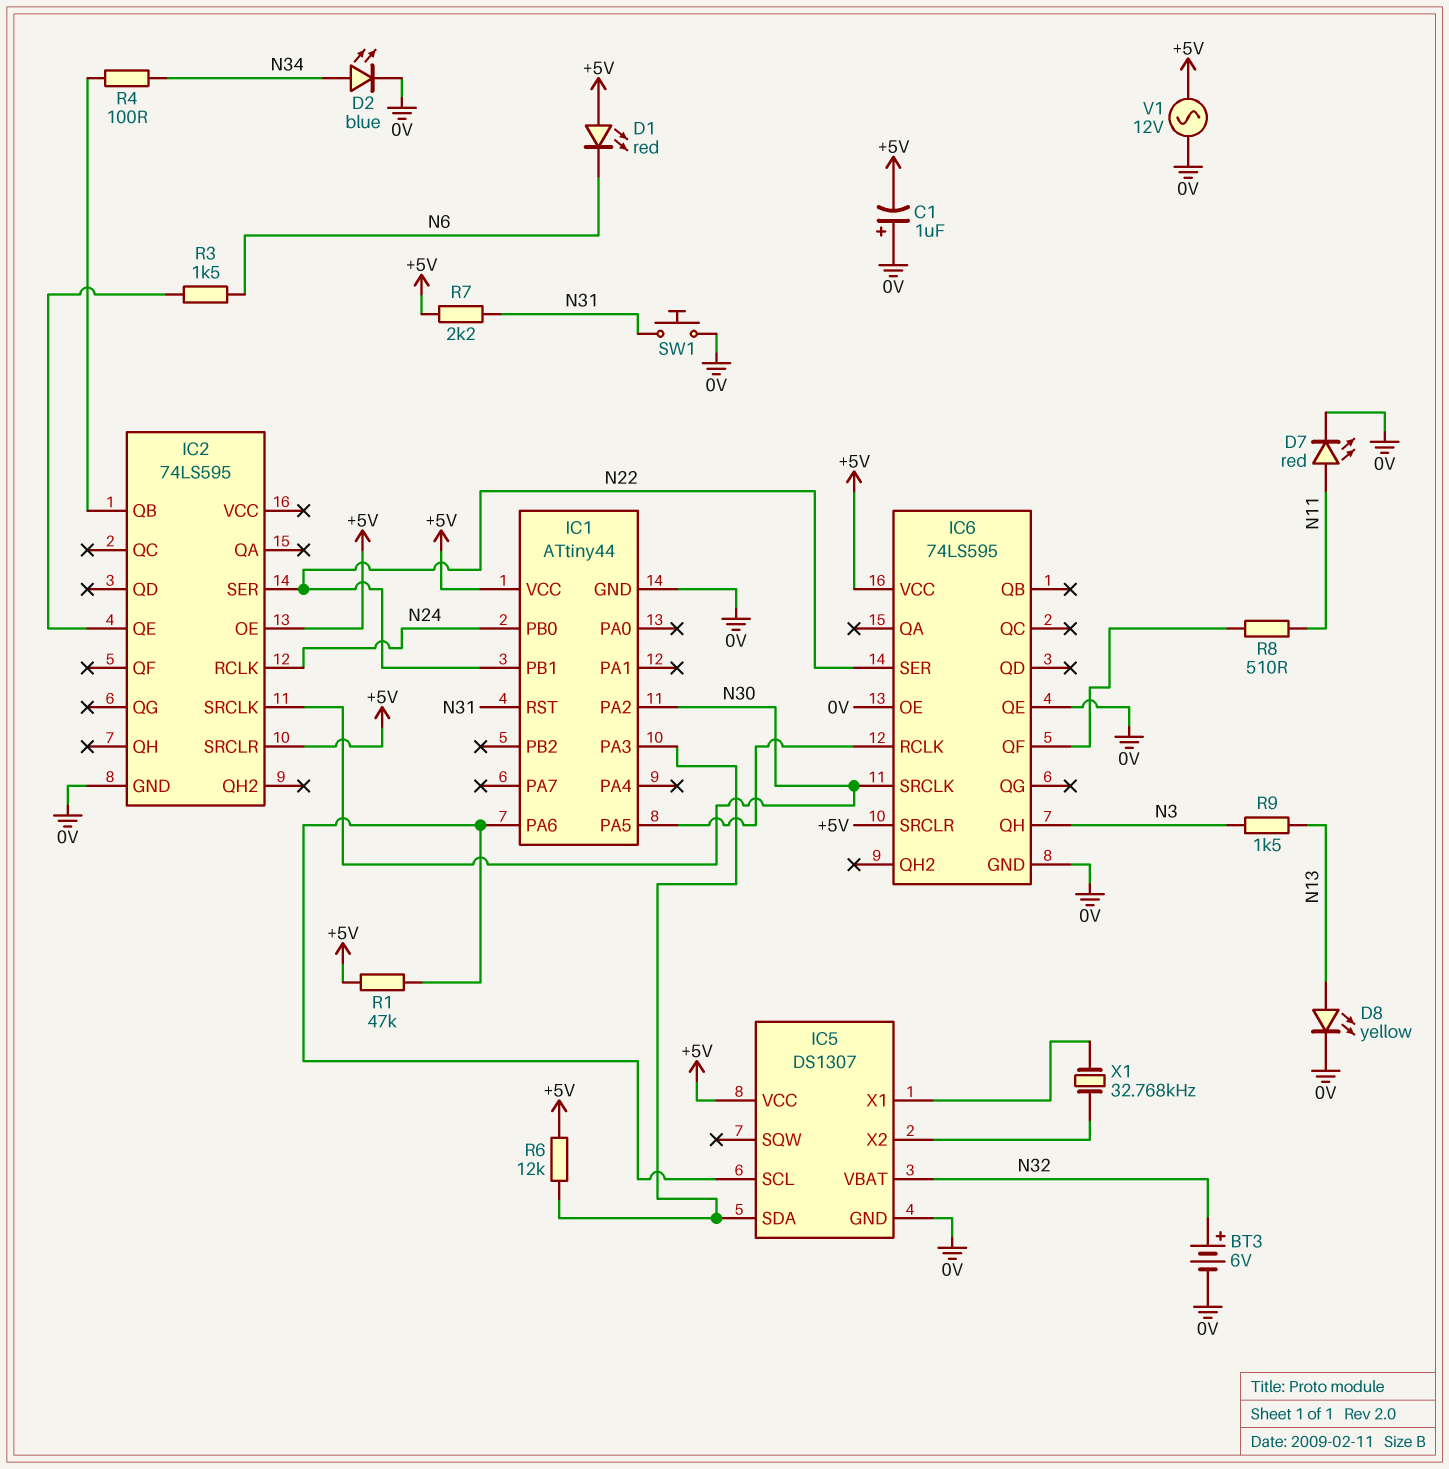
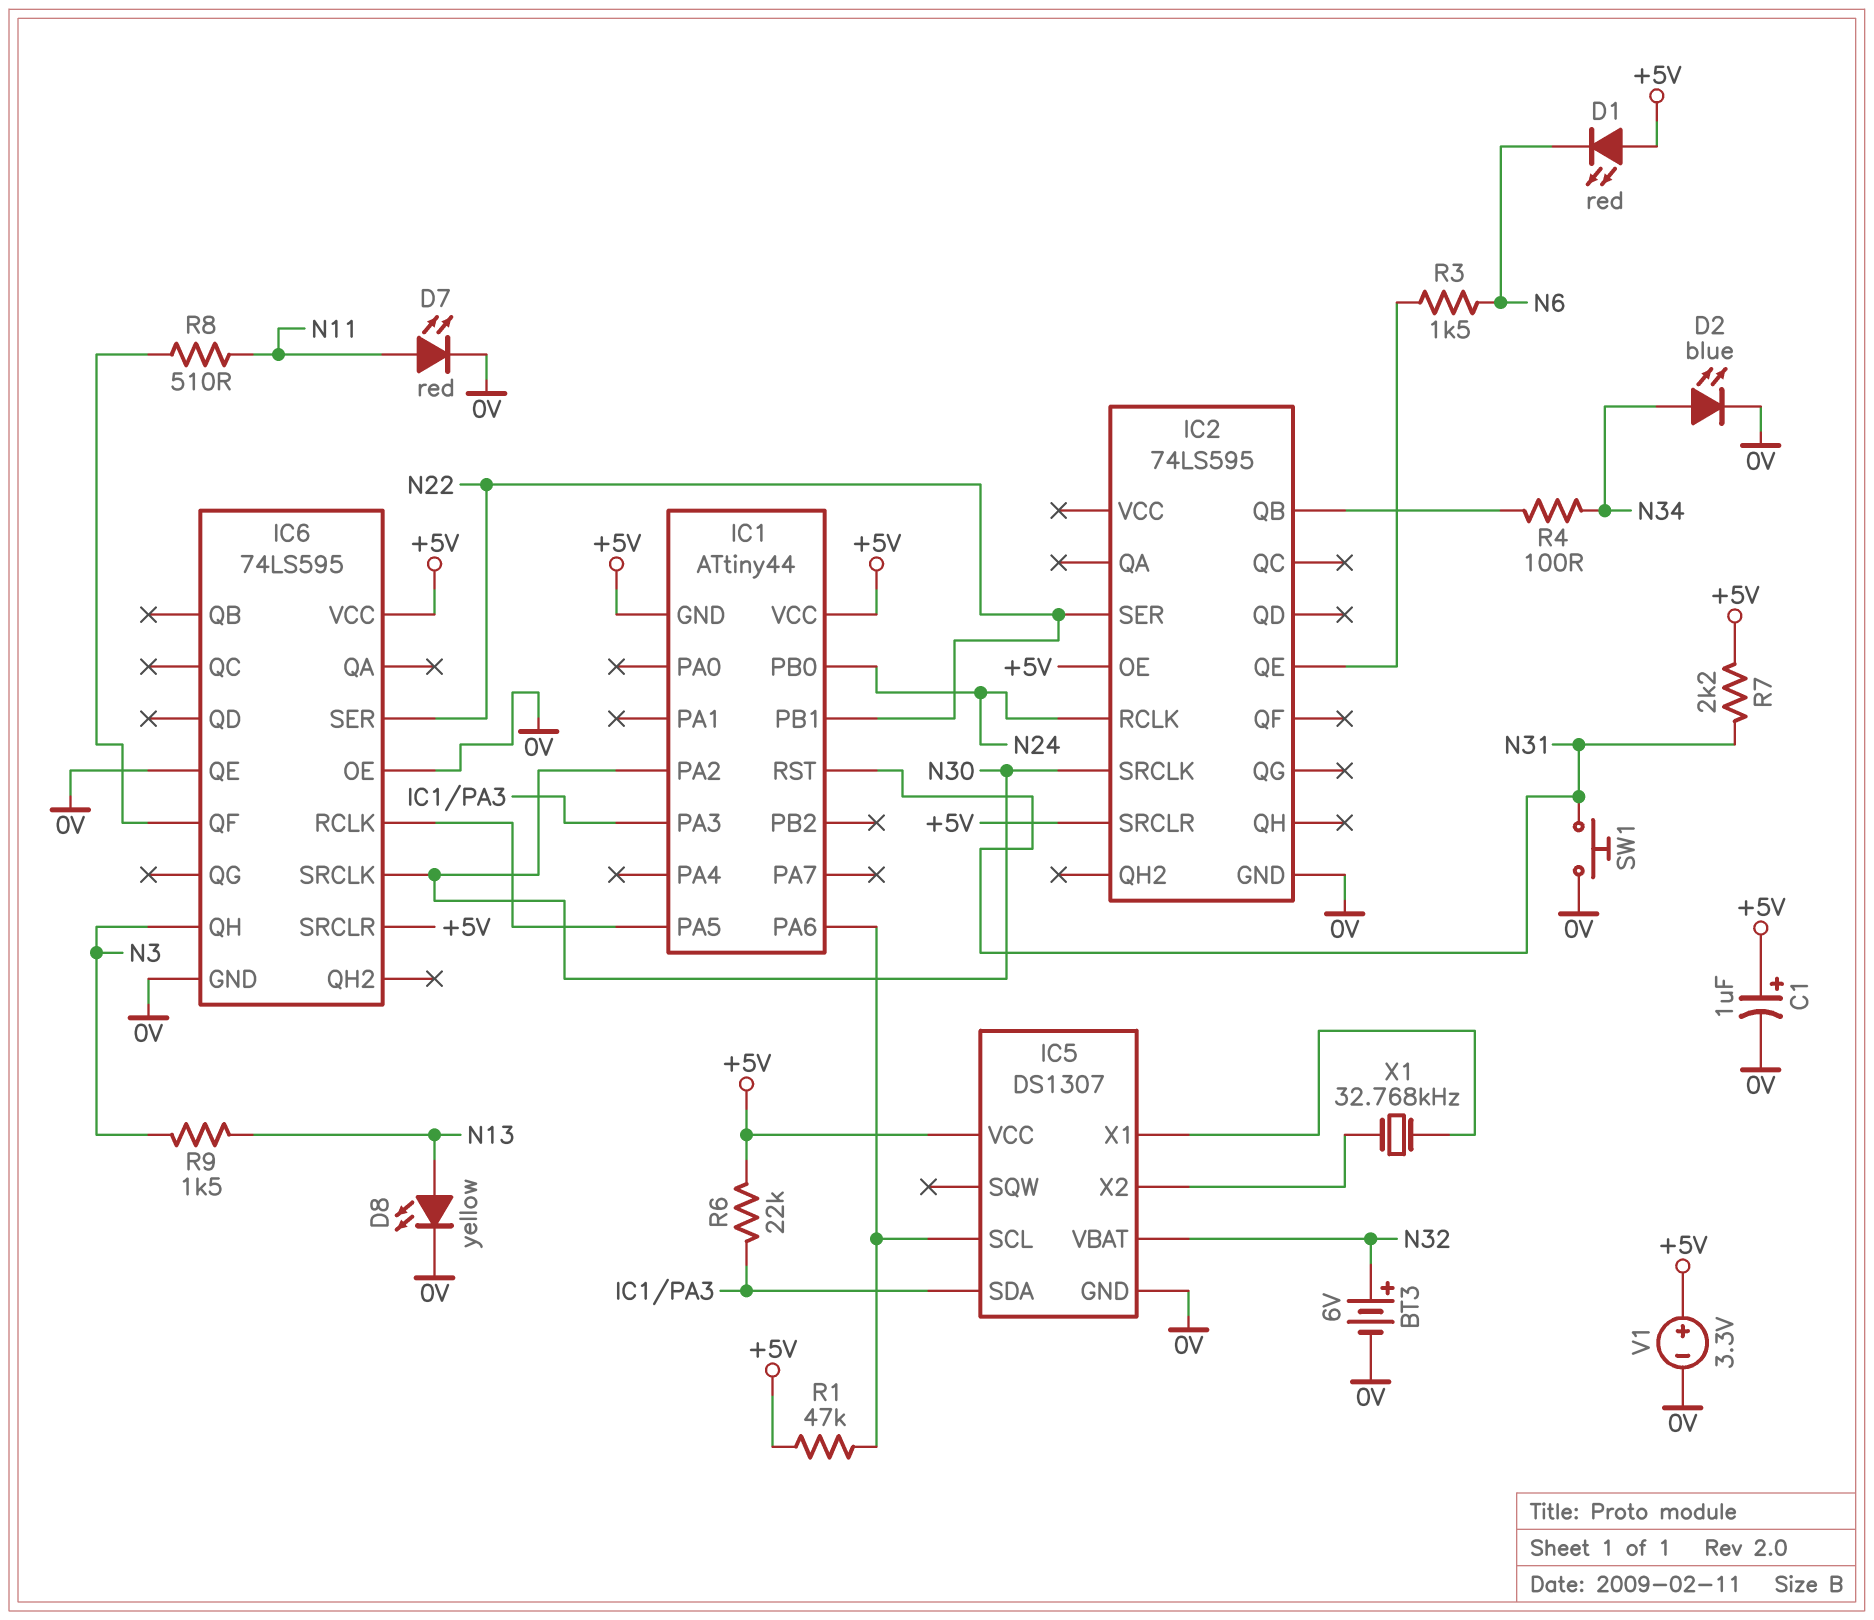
C1: 1uF (plus 0V, minus +5V) -> 1uF (plus +5V, minus 0V)
IC1 pin GND: 0V -> +5V
R6: 12k (+5V, IC1/PA3) -> 22k (+5V, IC1/PA3)
V1: AC 12V (+5V, 0V) -> 3.3V (plus +5V, minus 0V)

